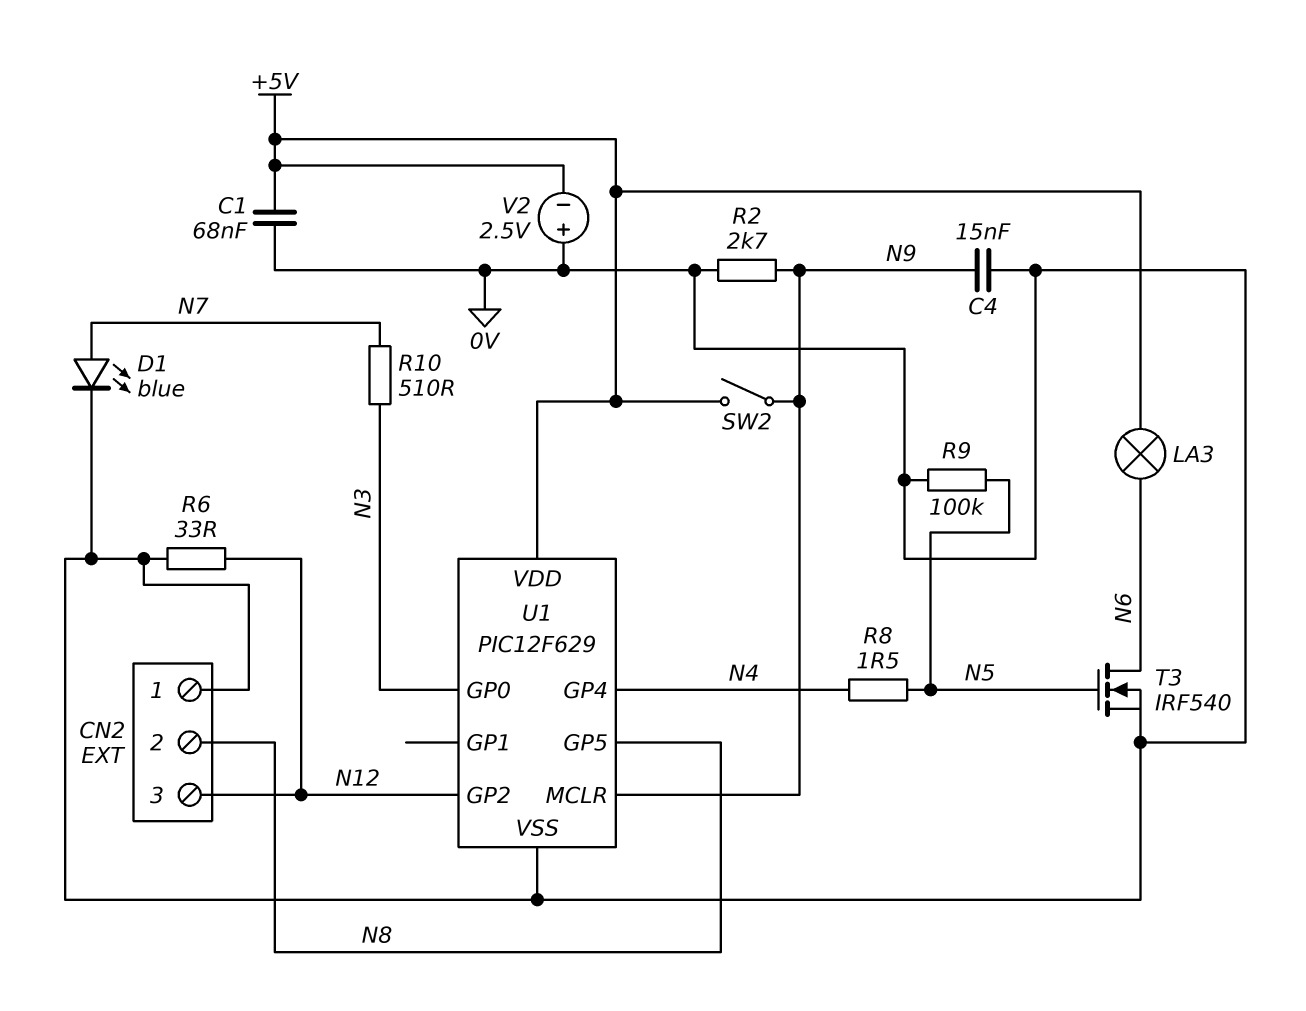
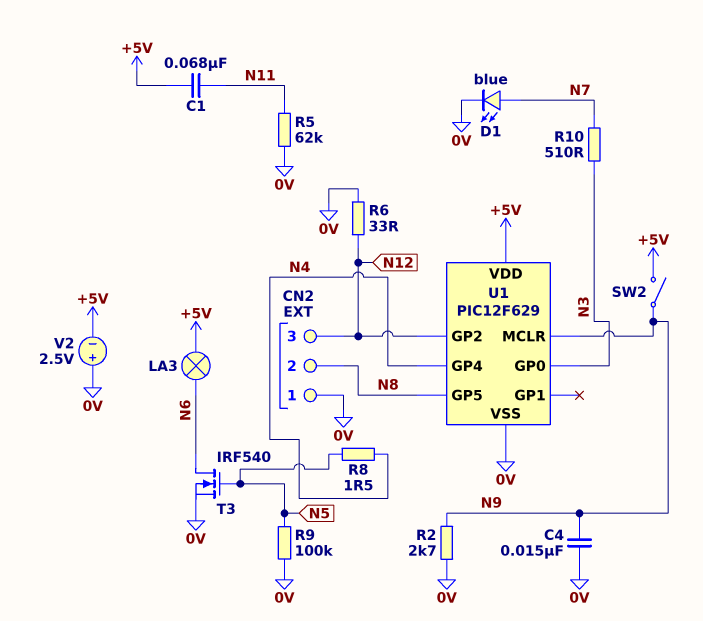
C1: 68nF (+5V, 0V) -> 68nF (+5V, N11)
R5: none -> 62k (0V, N11)

